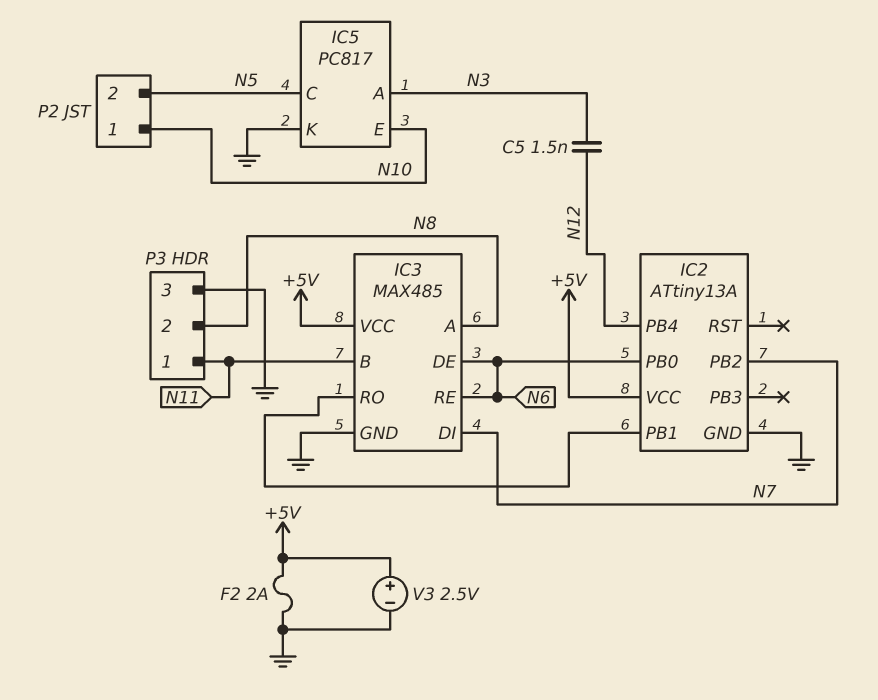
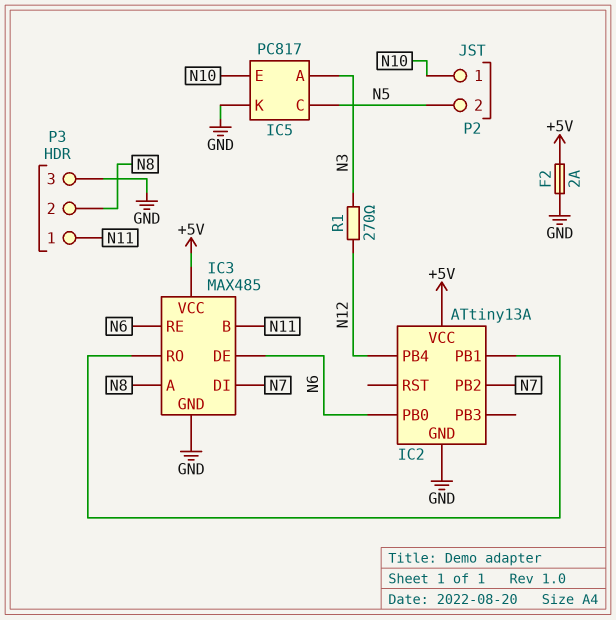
C5: 1.5nF (N3, N12) -> none
R1: none -> 270 (N3, N12)
V3: 2.5V (plus +5V, minus GND) -> none

